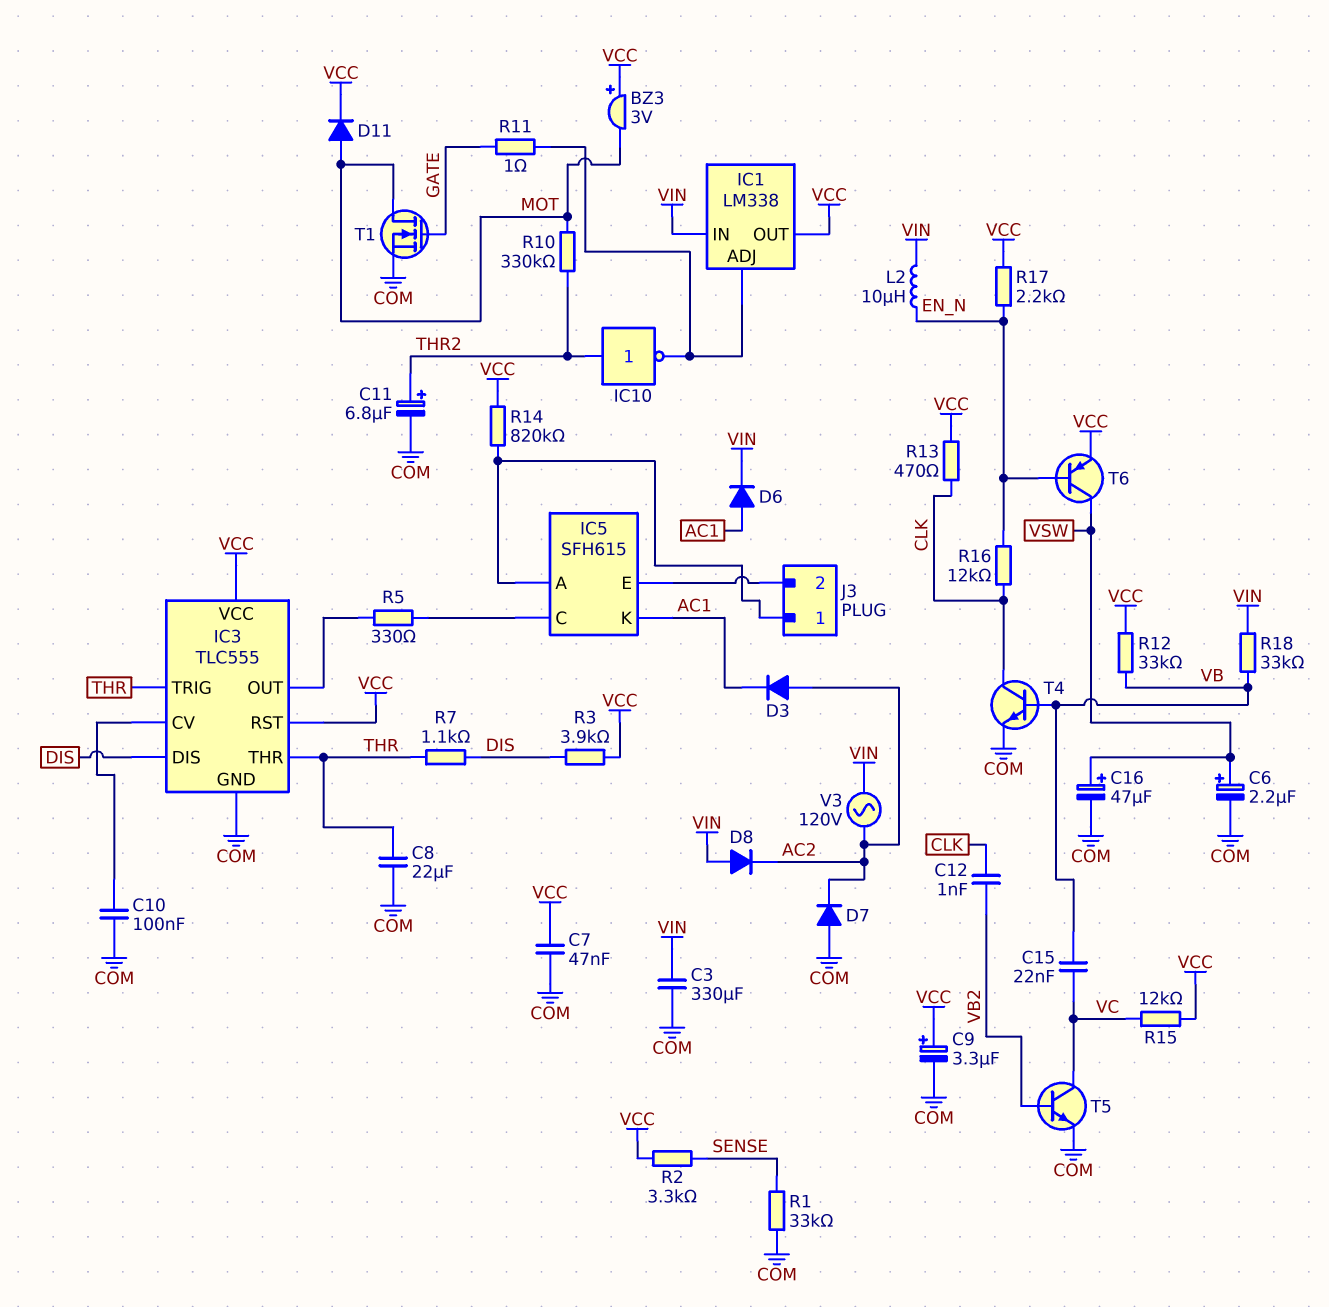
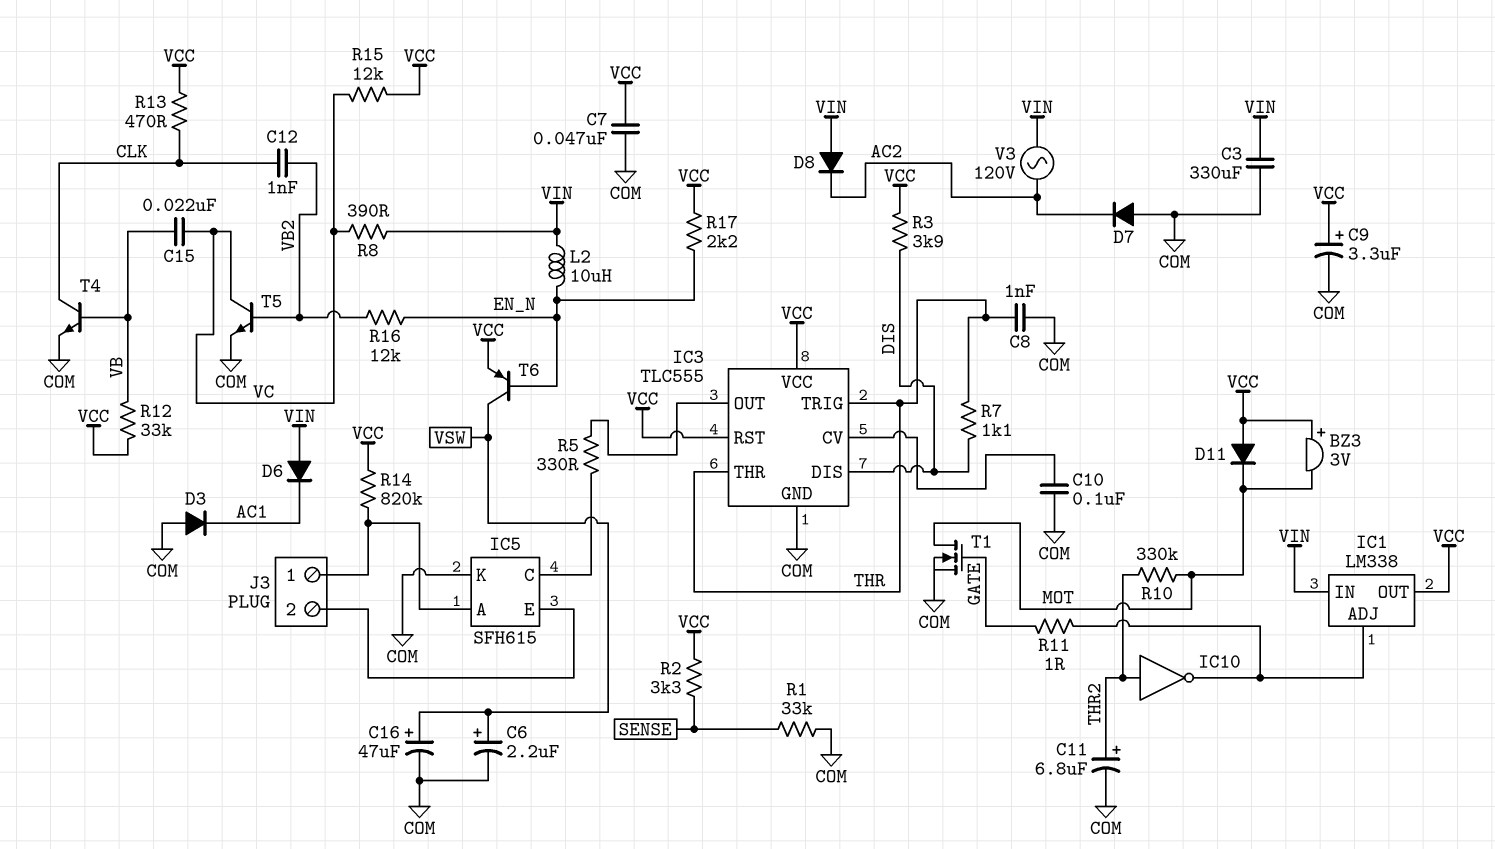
C8: 22uF (COM, THR) -> 1nF (COM, THR)
D3: diode (A AC2, K AC1) -> diode (A COM, K AC1)
D6: diode (A AC1, K VIN) -> diode (A VIN, K AC1)
D11: diode (A MOT, K VCC) -> diode (A VCC, K MOT)
IC5 pin K: AC1 -> COM
R8: none -> 390 (VC, VIN)
R16: 12k (CLK, EN_N) -> 12k (EN_N, VB2)
R18: 33k (VB, VIN) -> none

